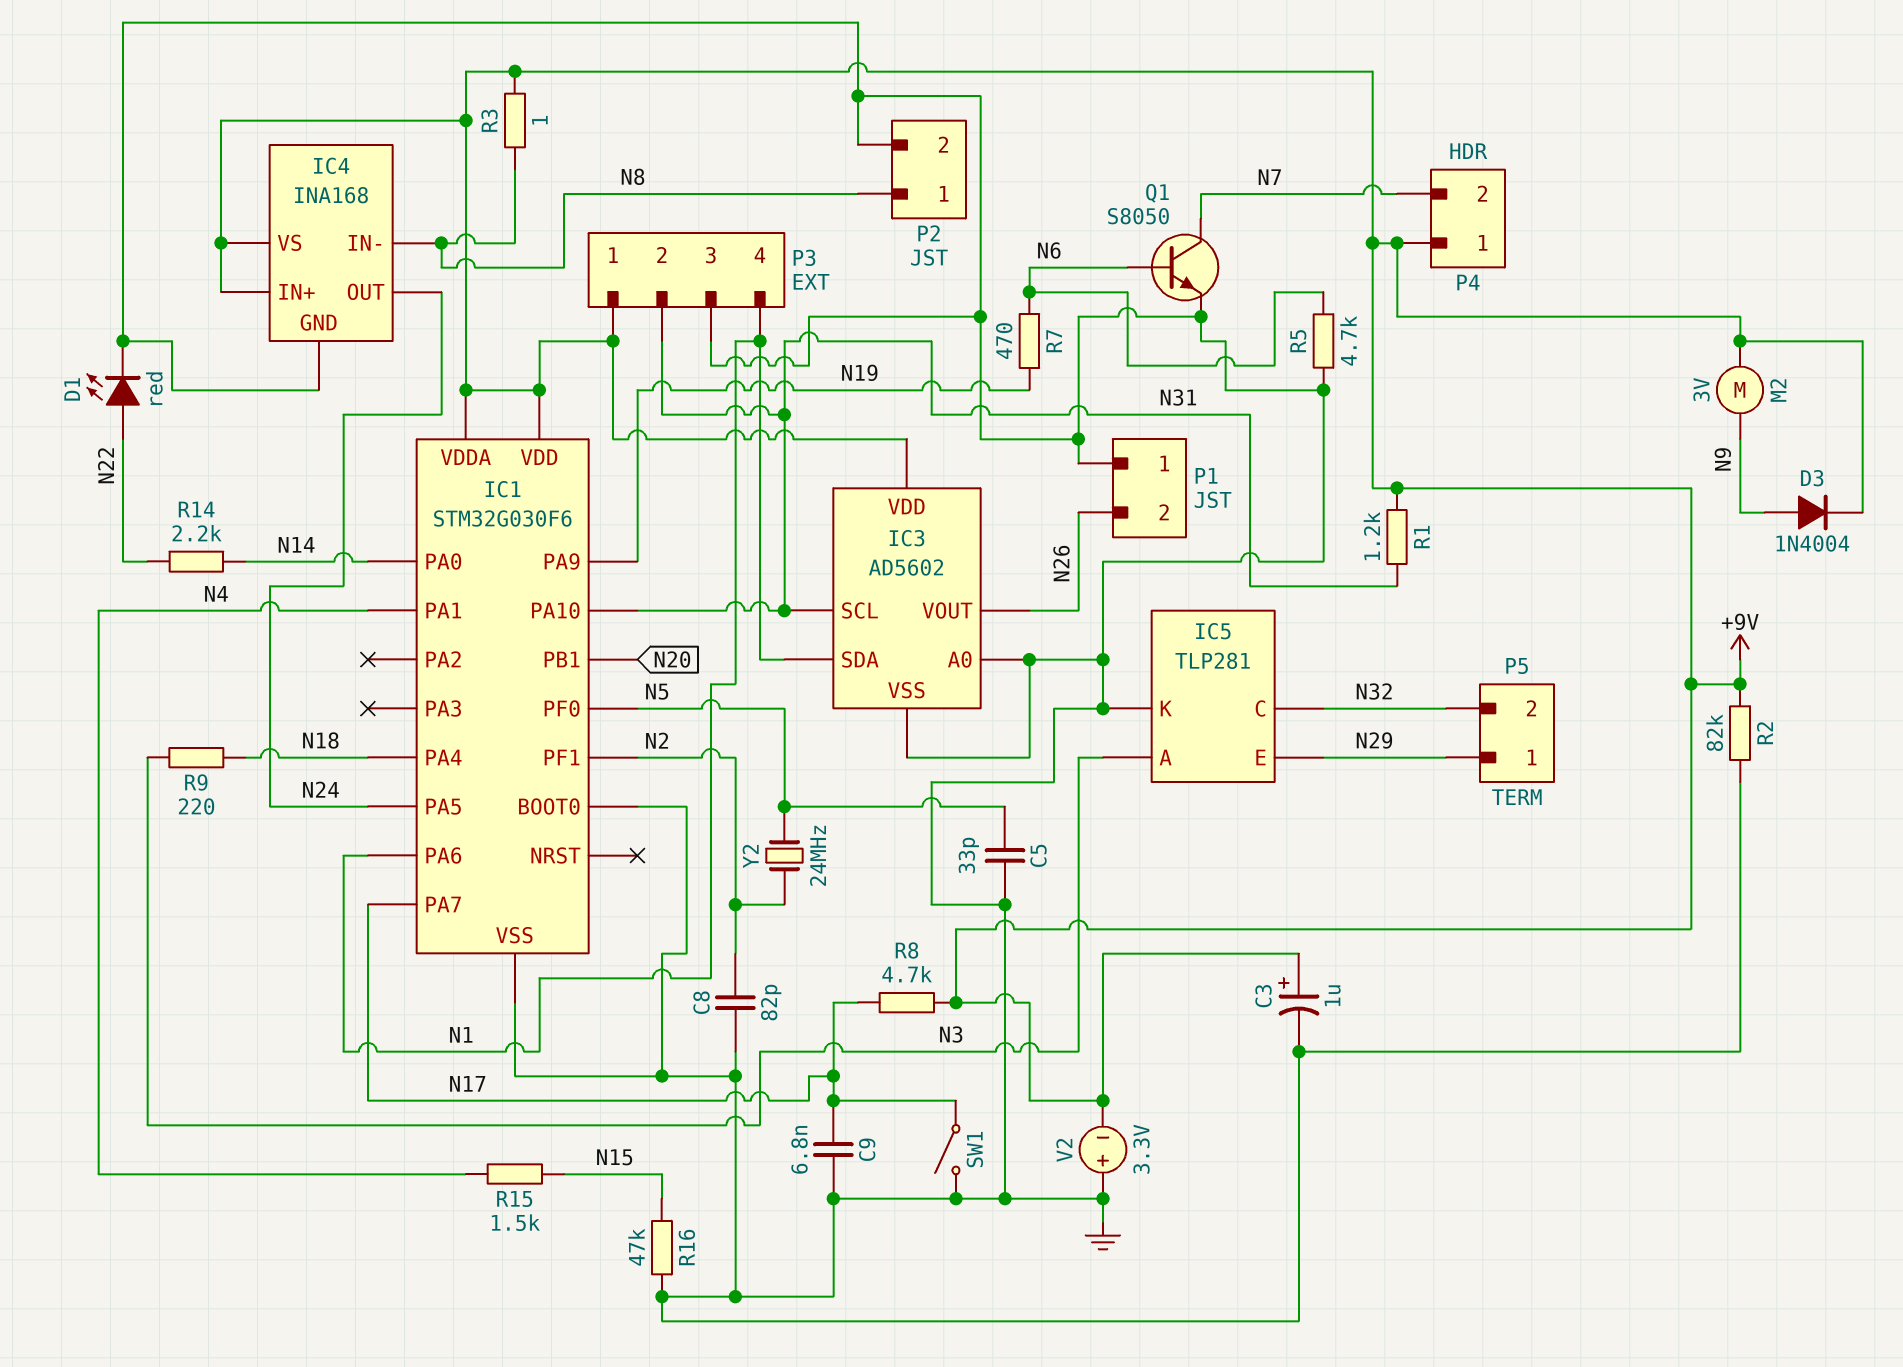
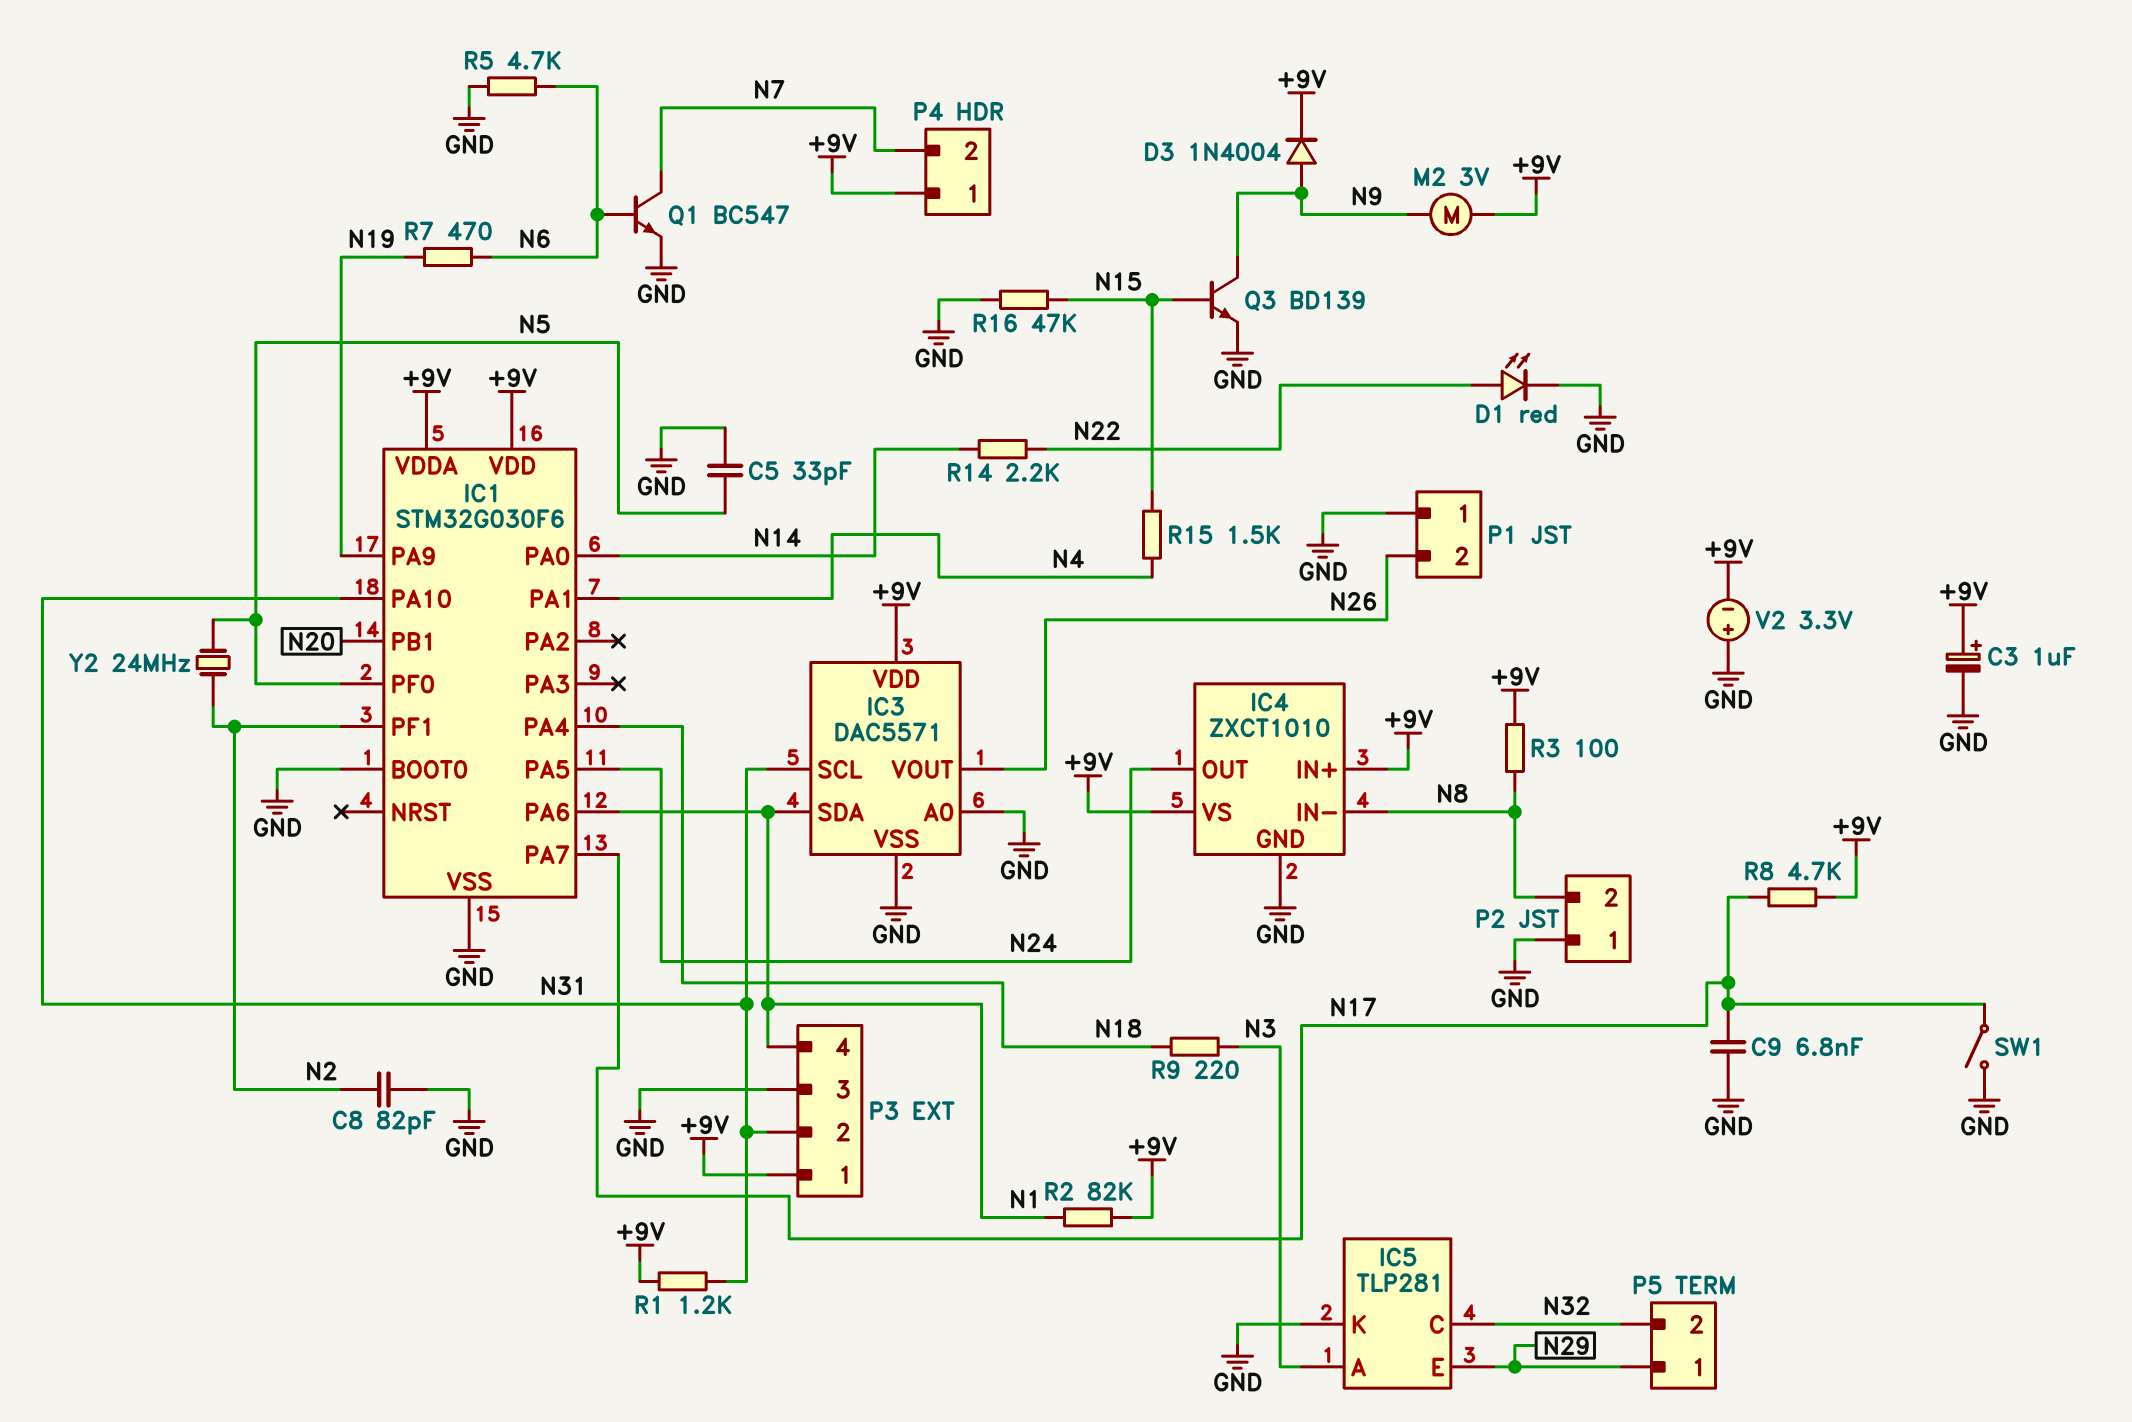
IC3: AD5602 -> DAC5571
IC4: INA168 -> ZXCT1010
P2 pin 1: N8 -> GND
P2 pin 2: GND -> N8
Q1: NPN S8050 (B N6, C N7, E GND) -> NPN BC547 (B N6, C N7, E GND)
Q3: none -> NPN BD139 (B N15, C N9, E GND)
R2: 82k (+9V, GND) -> 82k (+9V, N1)
R3: 1 (+9V, N8) -> 100 (+9V, N8)

